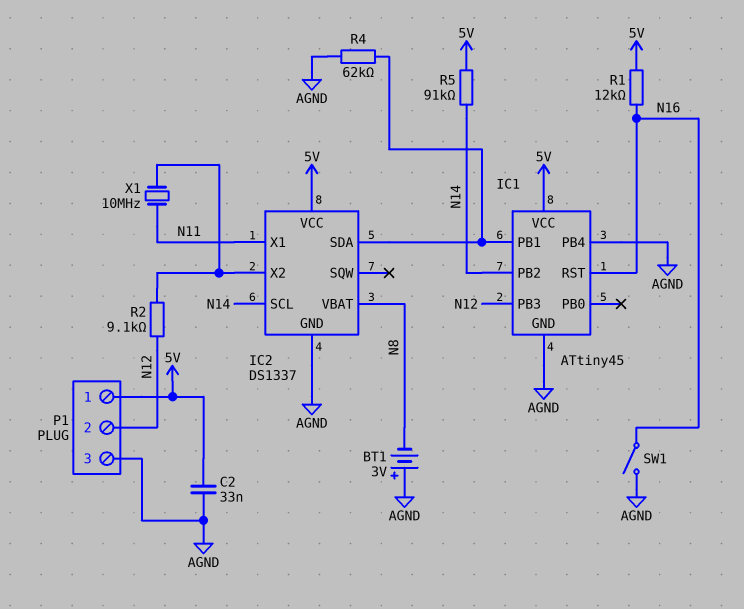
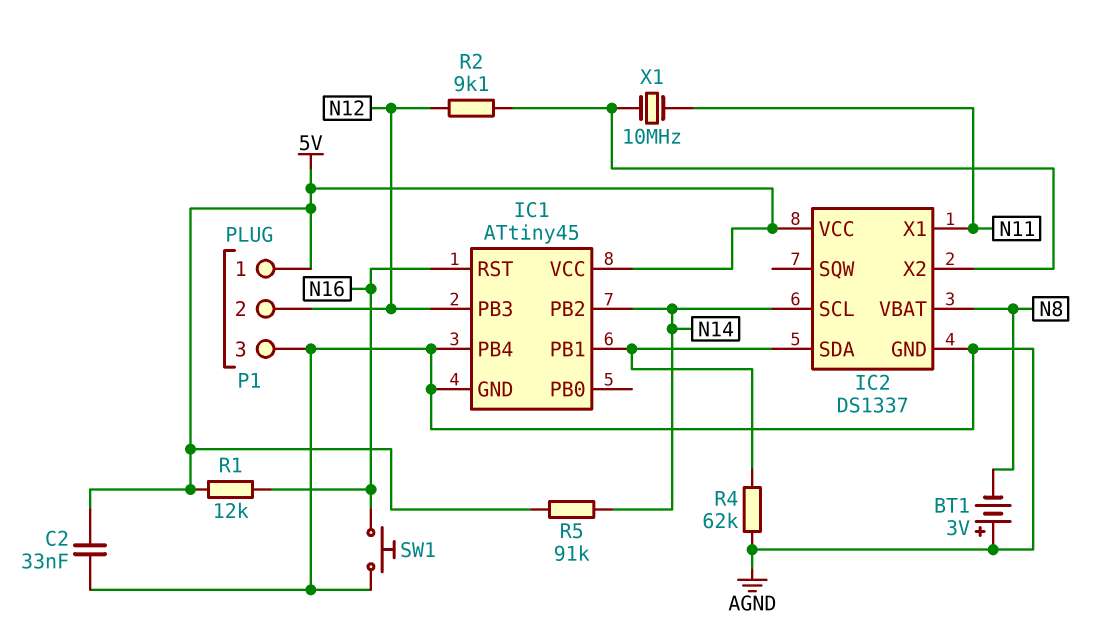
SW1: switch (AGND, N16) -> button (AGND, N16)

